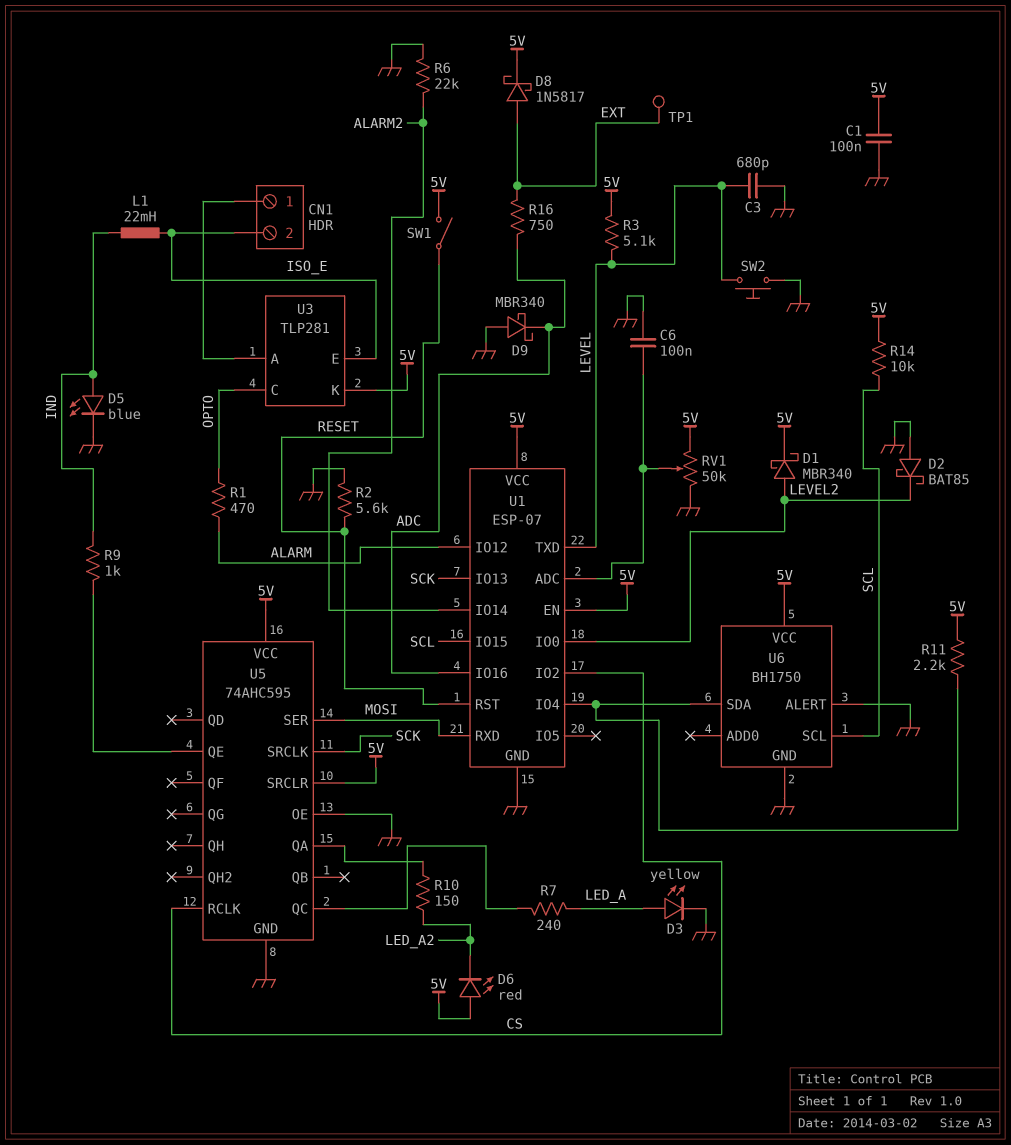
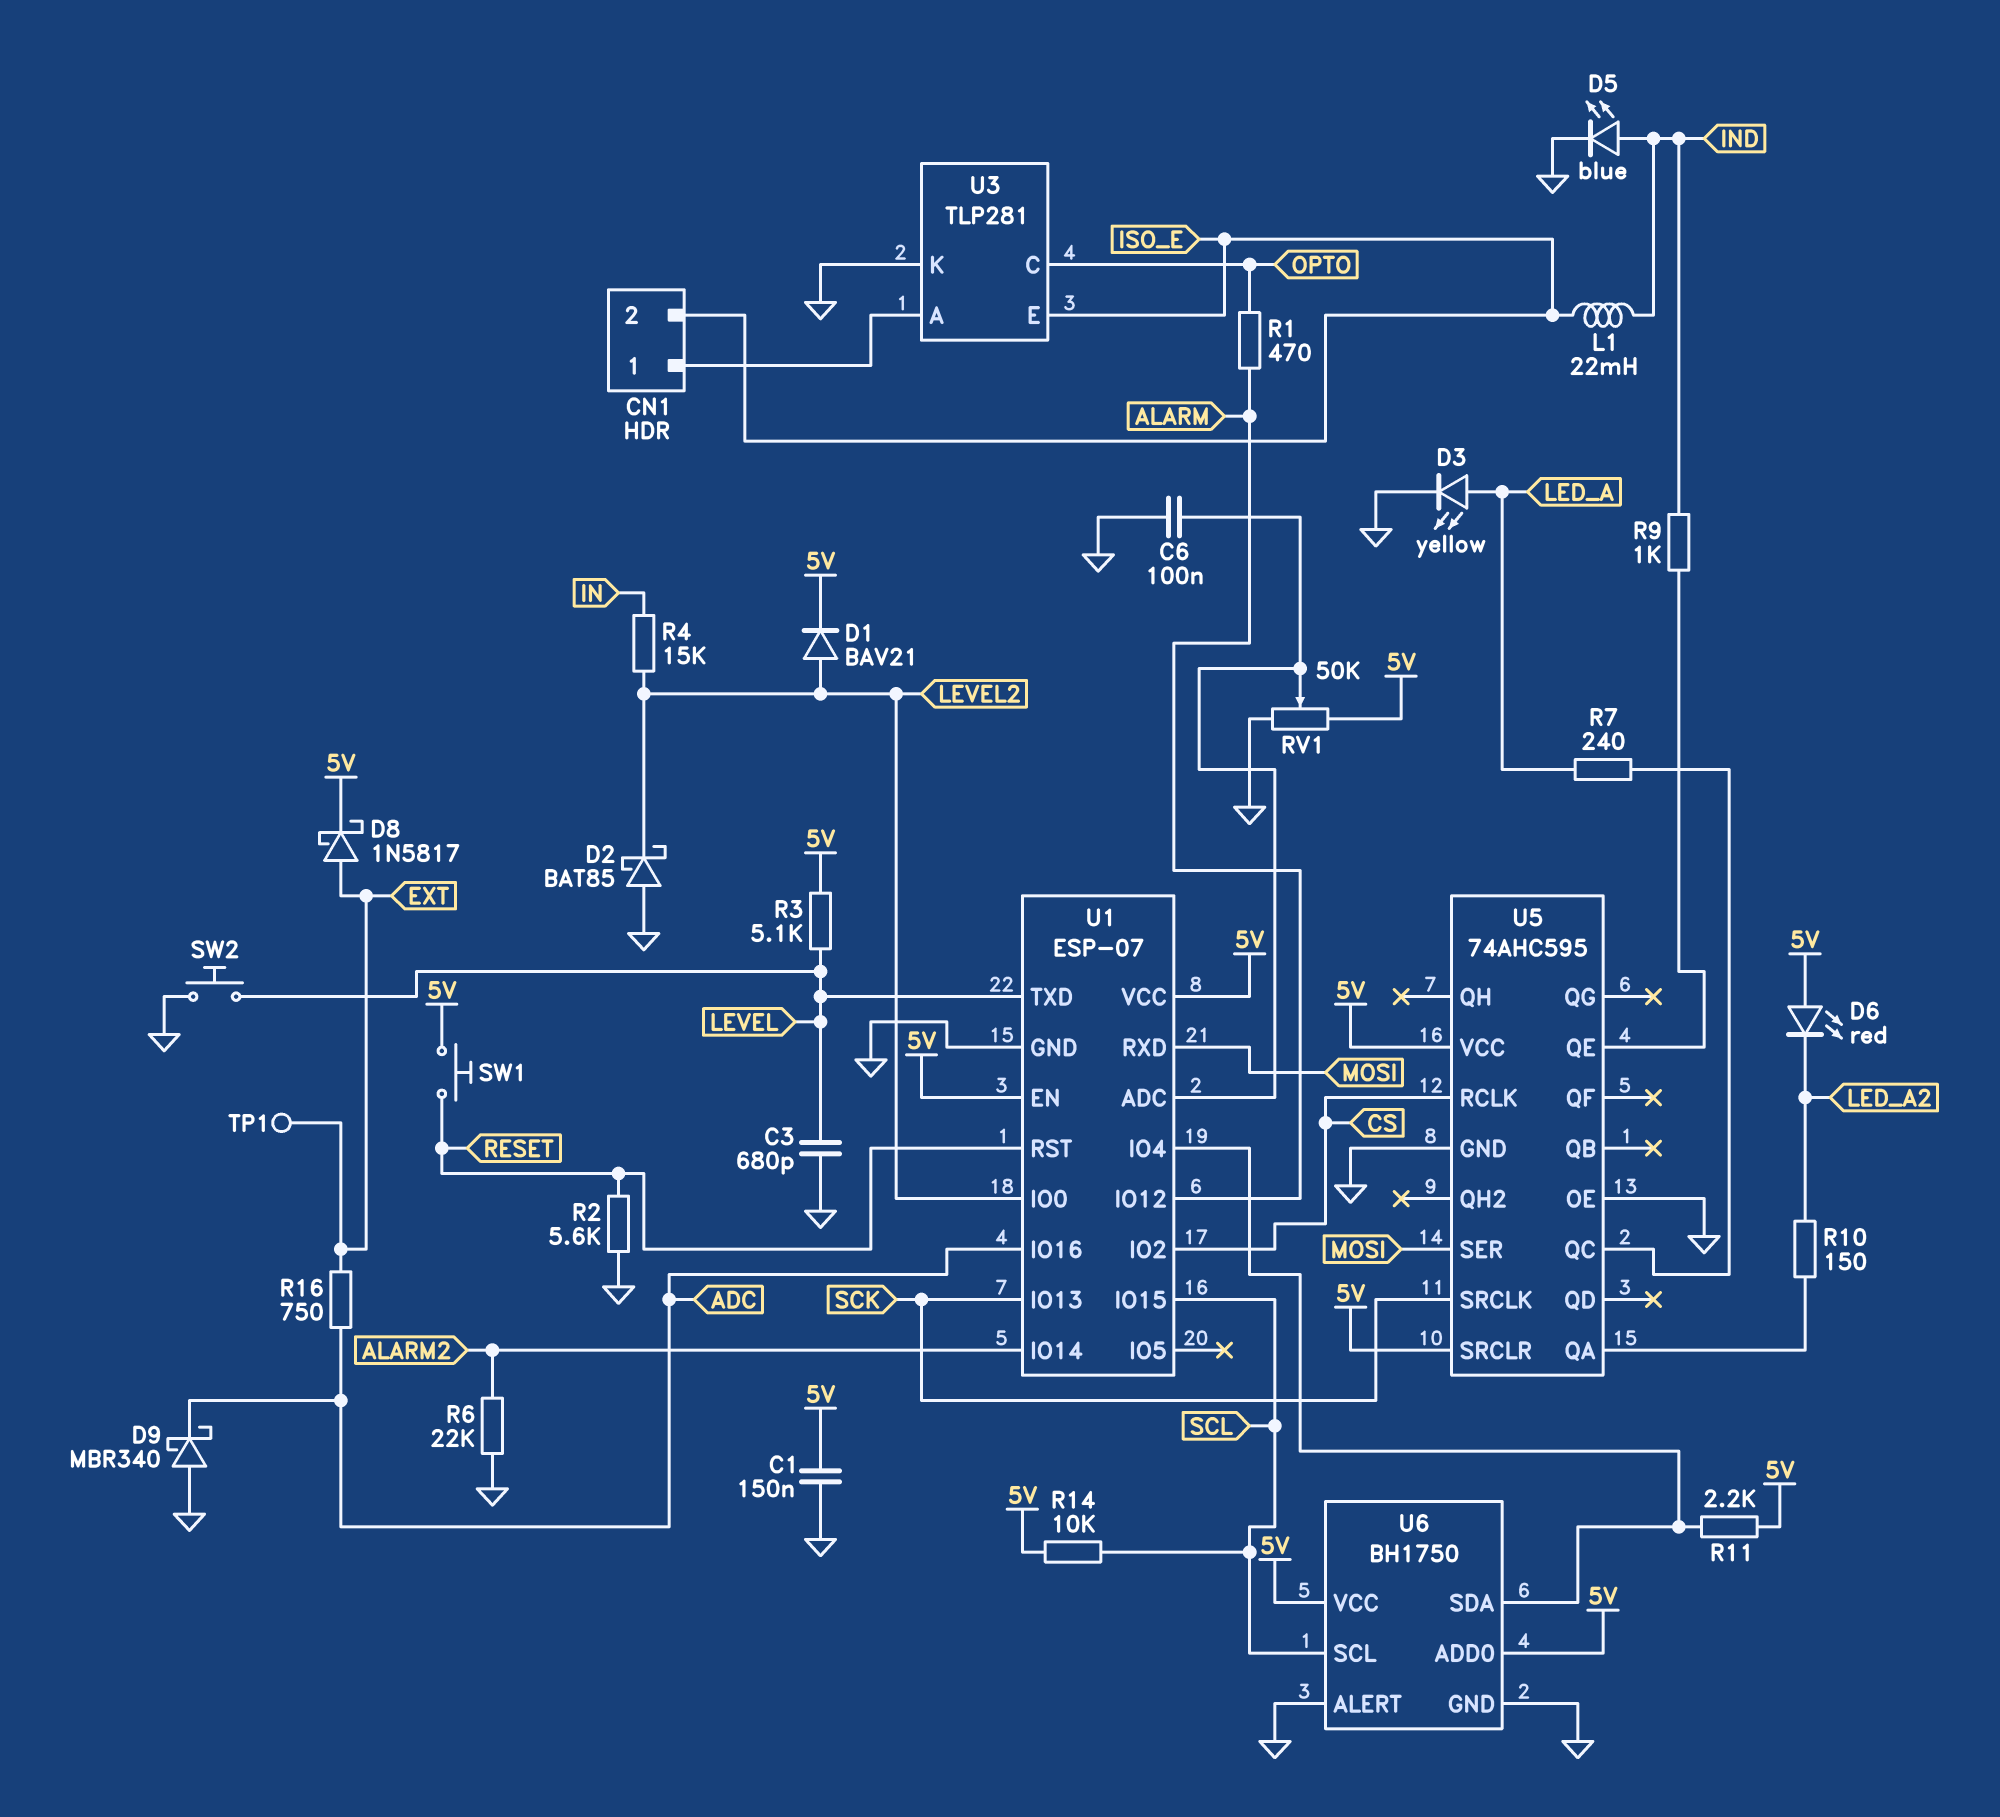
C1: 100nF (5V, GND) -> 150nF (5V, GND)
D1: schottky MBR340 (A LEVEL2, K 5V) -> diode BAV21 (A LEVEL2, K 5V)
R4: none -> 15k (IN, LEVEL2)
SW1: switch (5V, RESET) -> button (5V, RESET)
U3 pin K: 5V -> GND
U6 pin ADD0: none -> 5V

